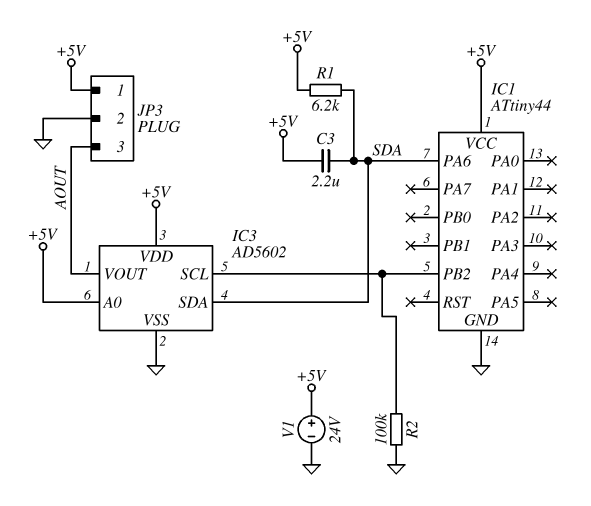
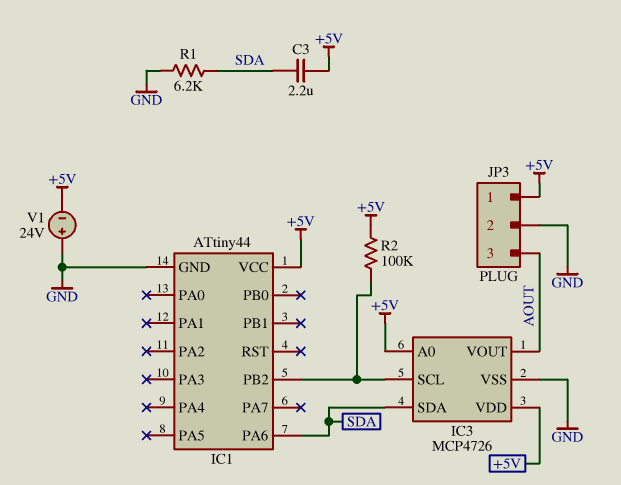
IC3: AD5602 -> MCP4726
R1: 6.2k (+5V, SDA) -> 6.2k (GND, SDA)
R2: 100k (GND, IC1/PB2) -> 100k (+5V, IC1/PB2)
V1: 24V (plus +5V, minus GND) -> 24V (plus GND, minus +5V)

